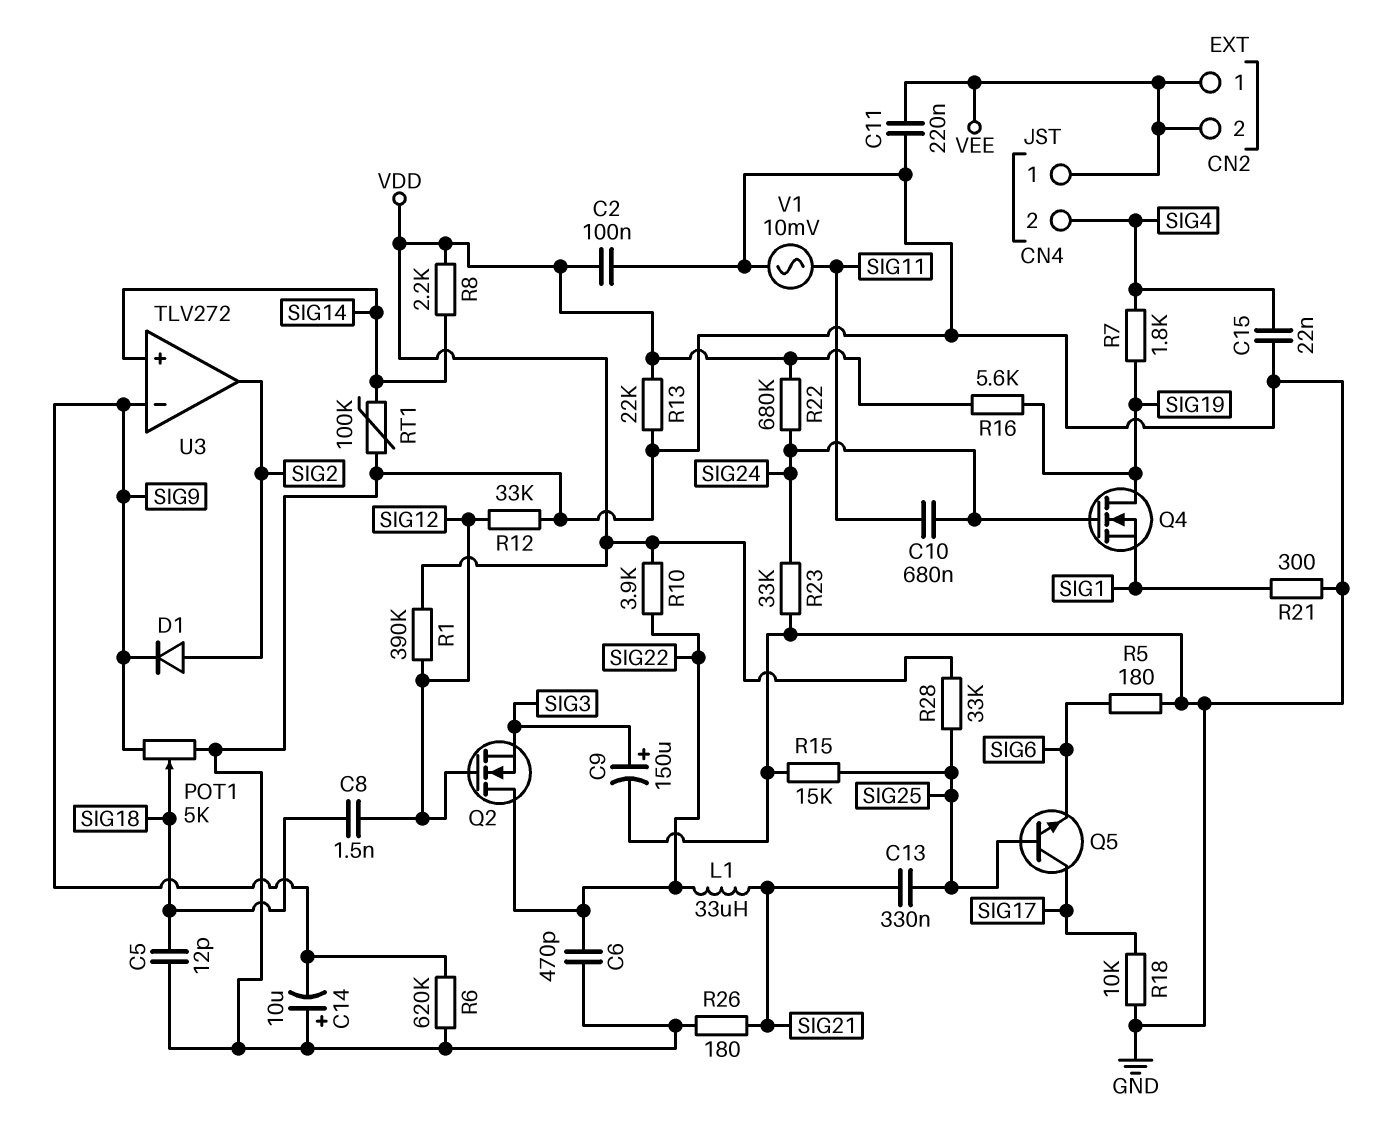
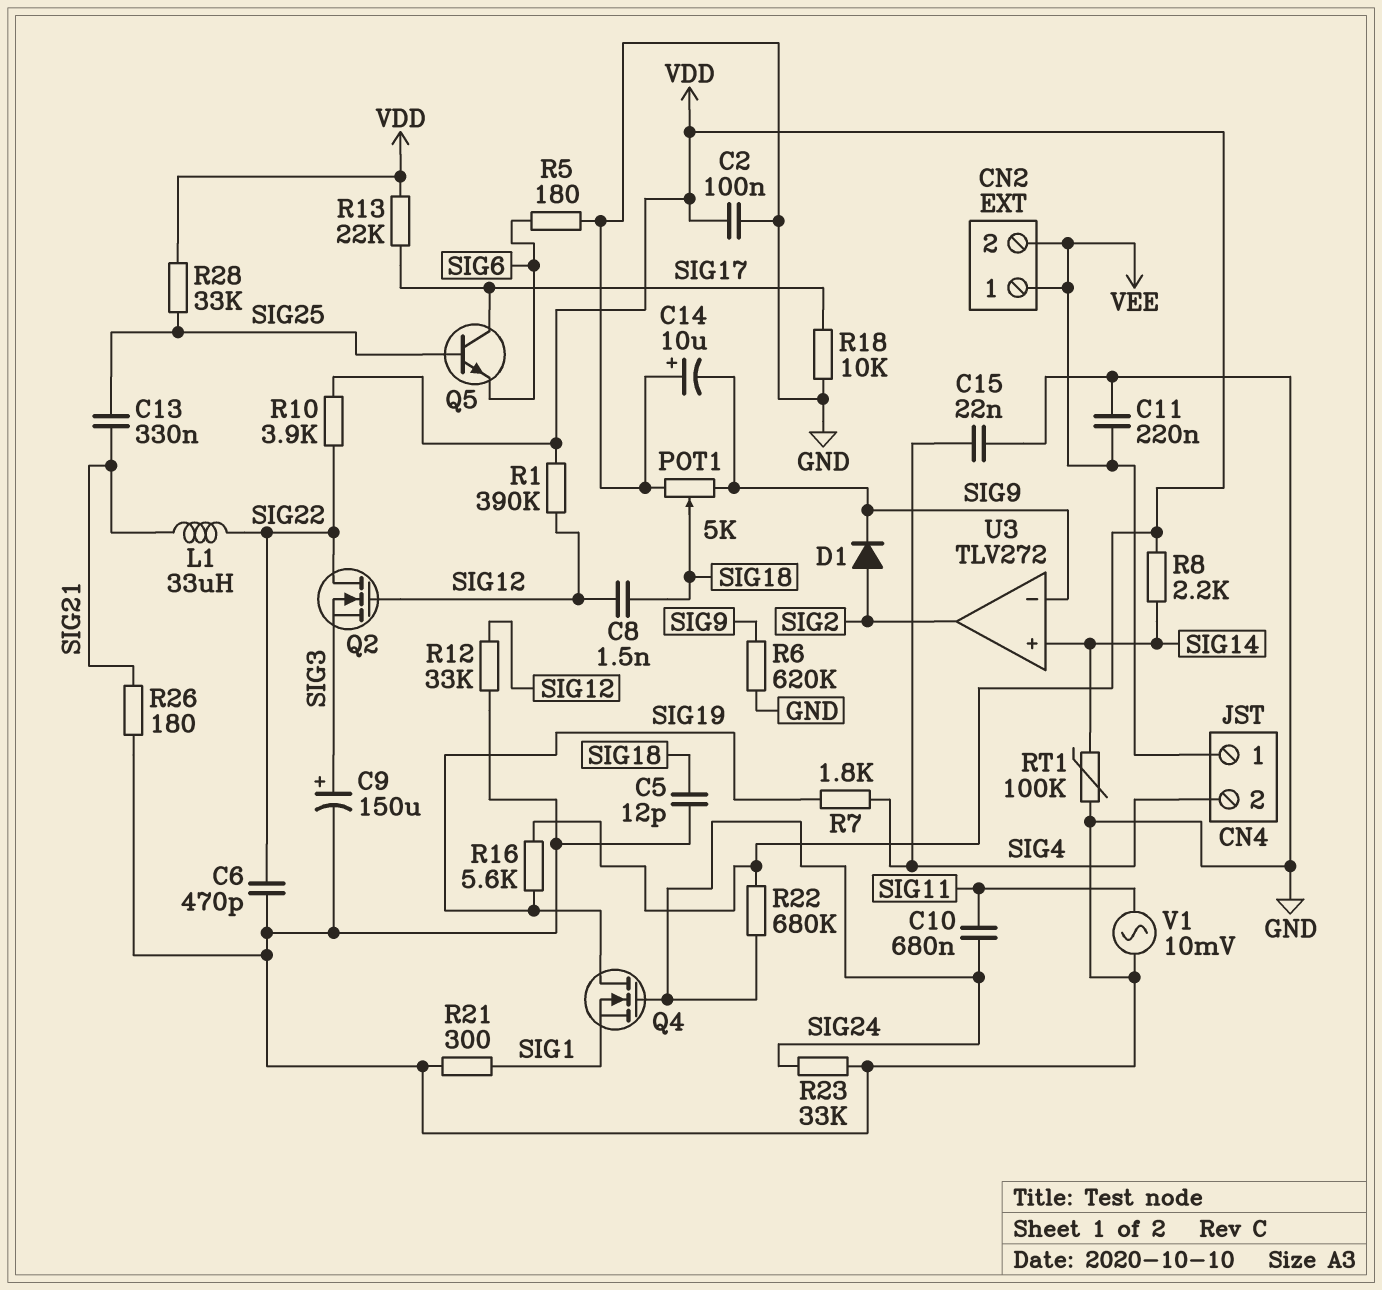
R13: 22k (GND, VDD) -> 22k (SIG17, VDD)
R15: 15k (GND, SIG25) -> none

